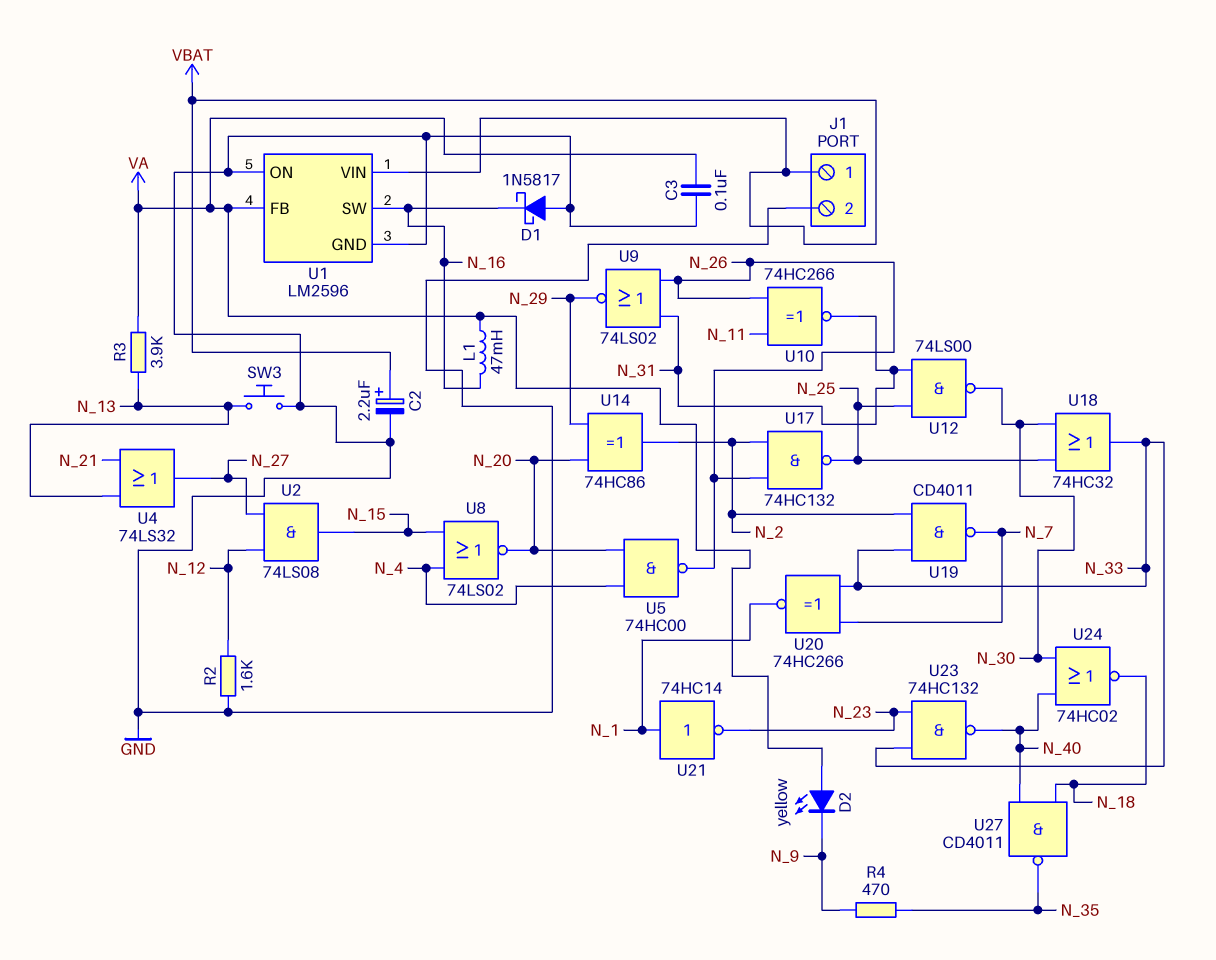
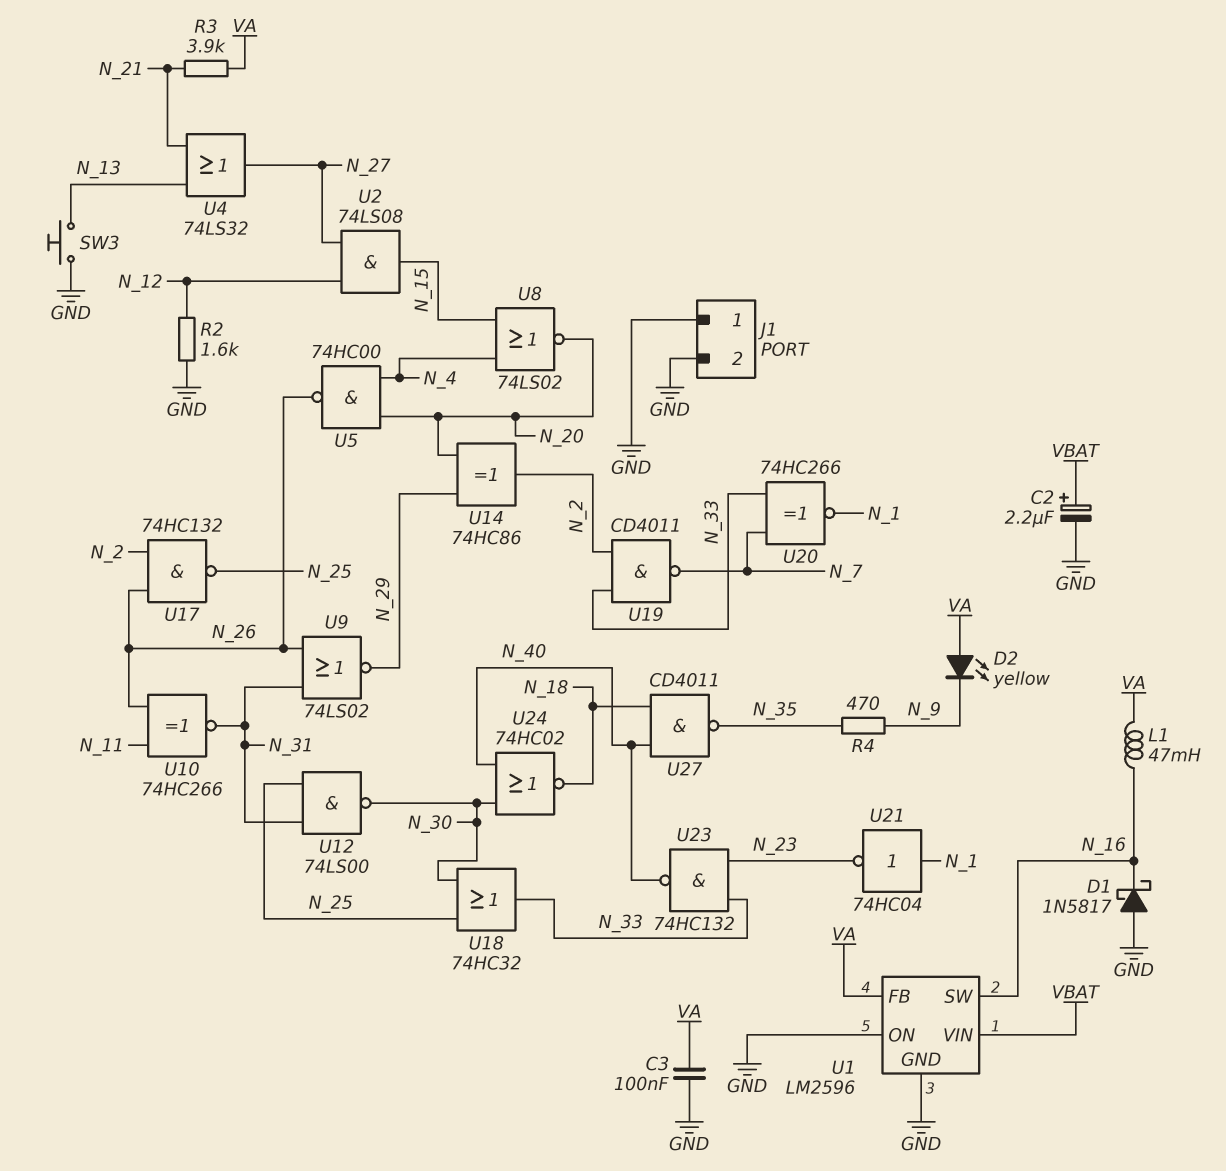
J1 pin 1: VBAT -> GND
R3: 3.9k (N_13, VA) -> 3.9k (N_21, VA)
U21: NOT 74HC14 (in N_1, out N_23) -> NOT 74HC04 (in N_1, out N_23)

